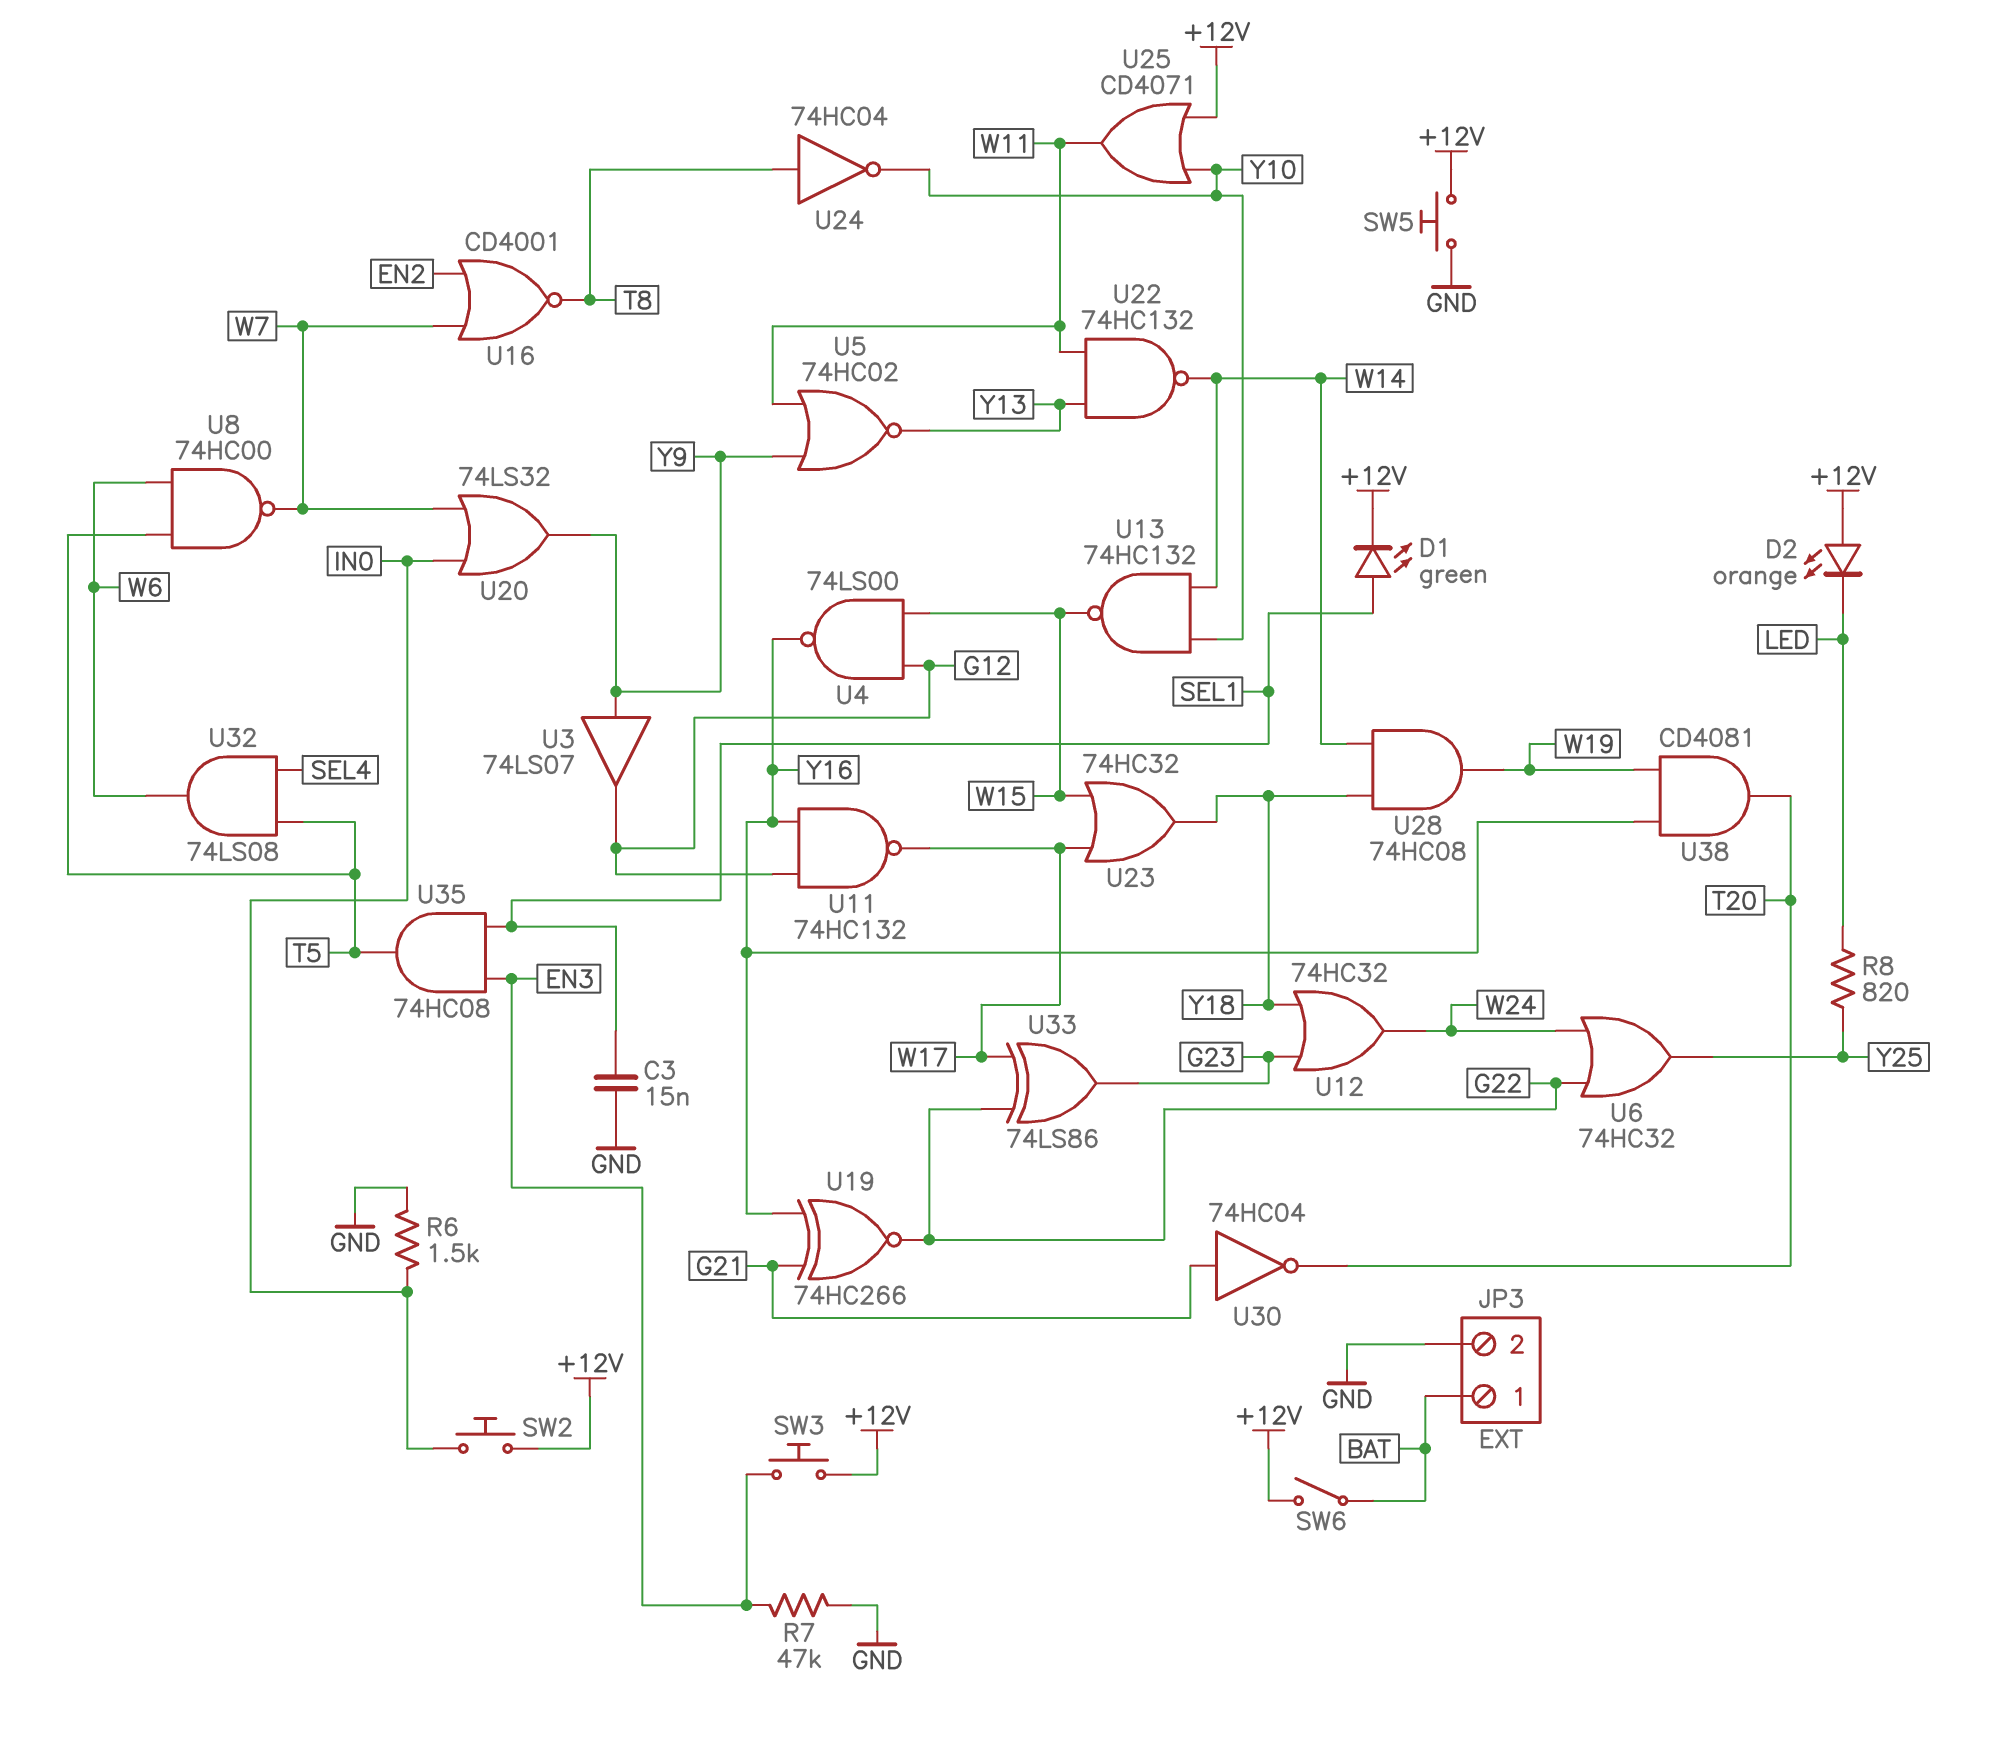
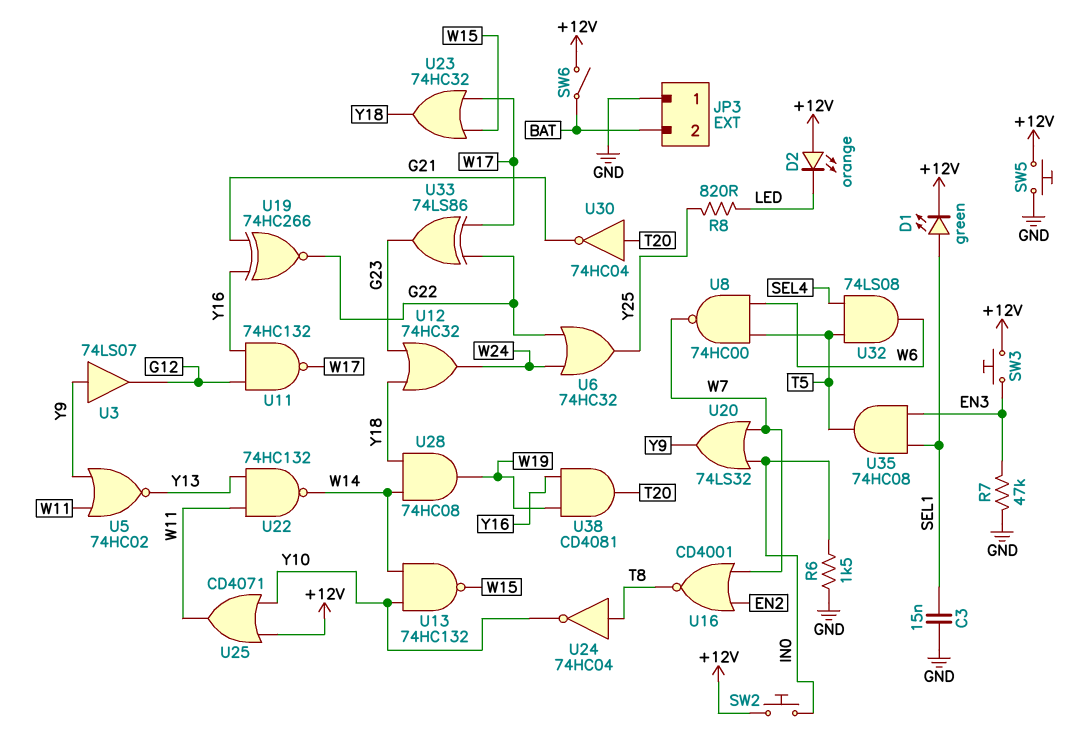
JP3 pin 1: BAT -> GND
JP3 pin 2: GND -> BAT
U4: NAND 74LS00 (in G12, in W15, out Y16) -> none
U30: NOT 74HC04 (in G21, out T20) -> NOT 74HC04 (in T20, out G21)

